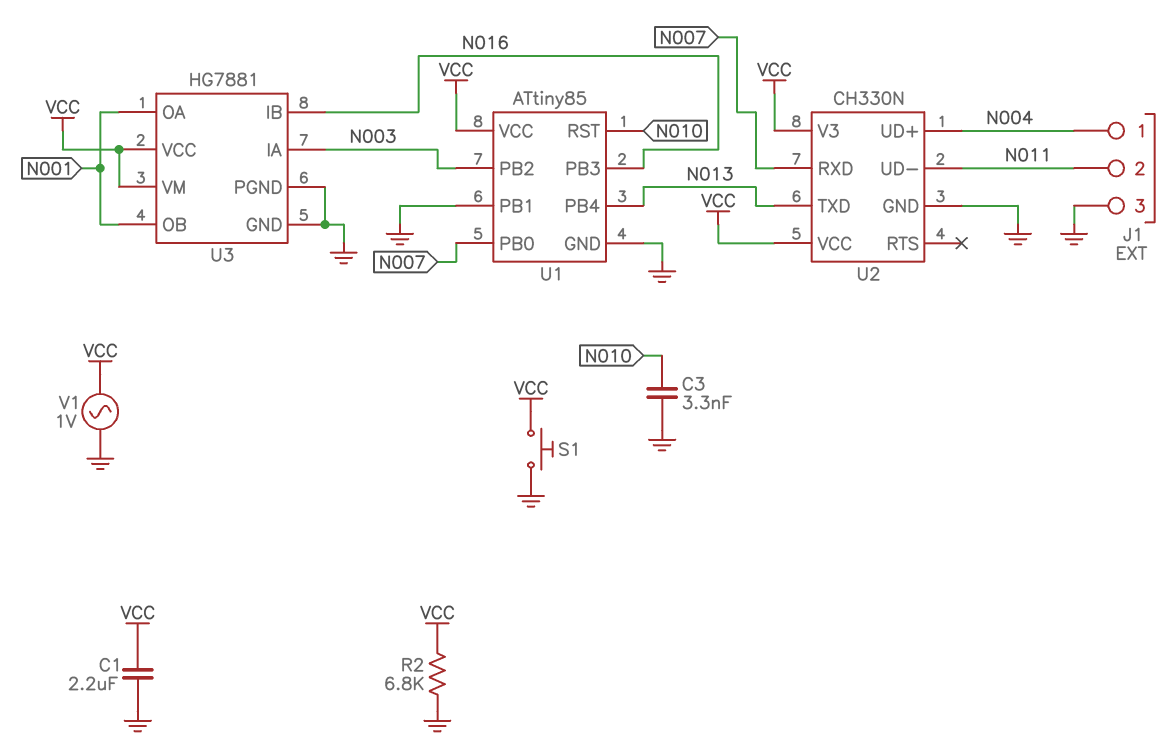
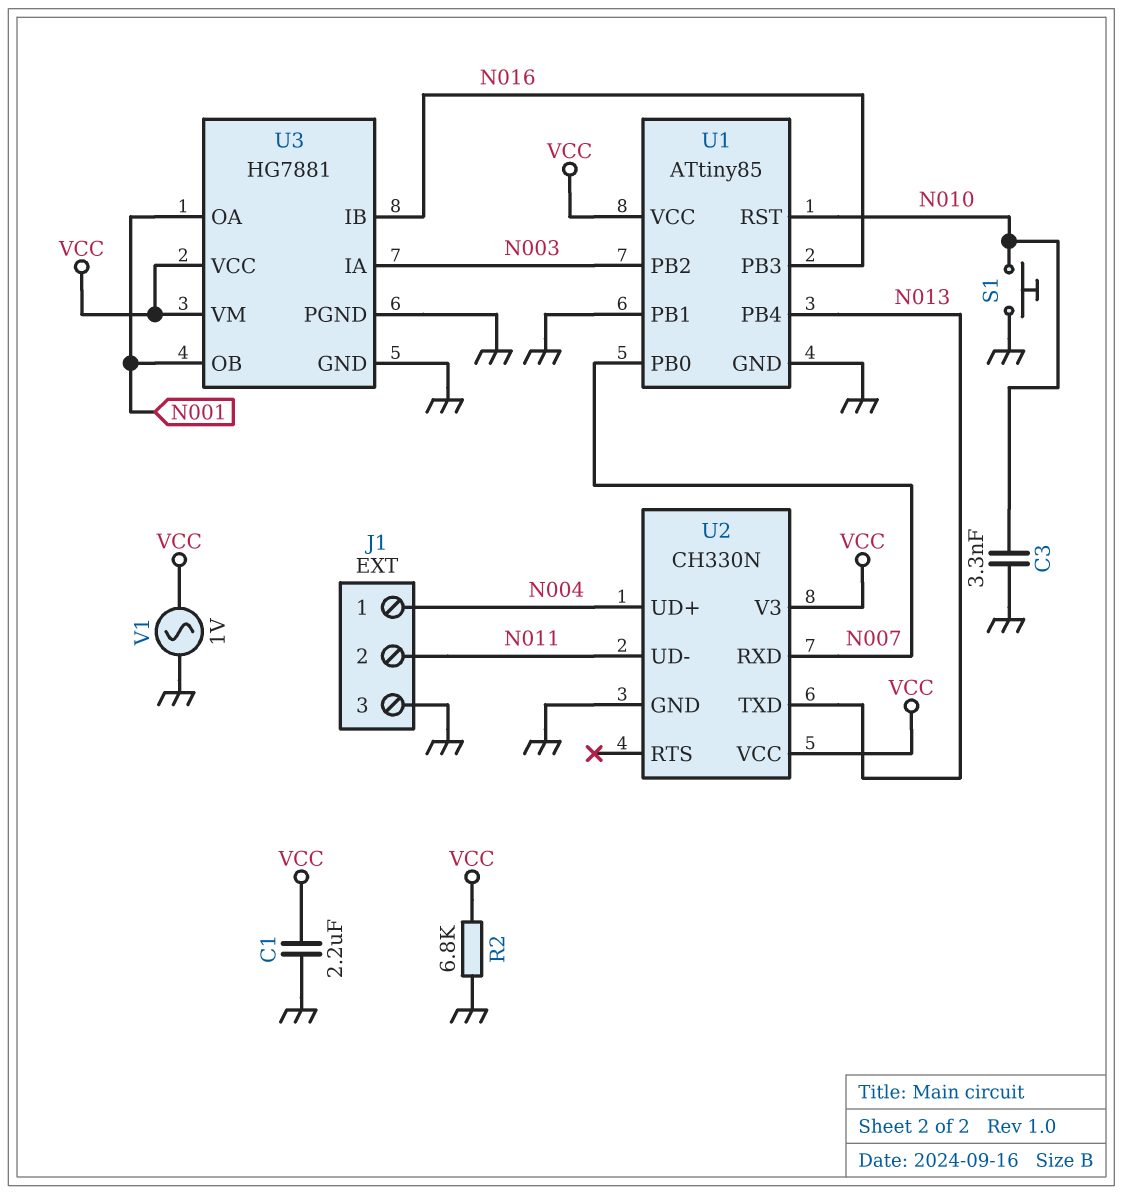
S1: button (GND, VCC) -> button (GND, N010)

